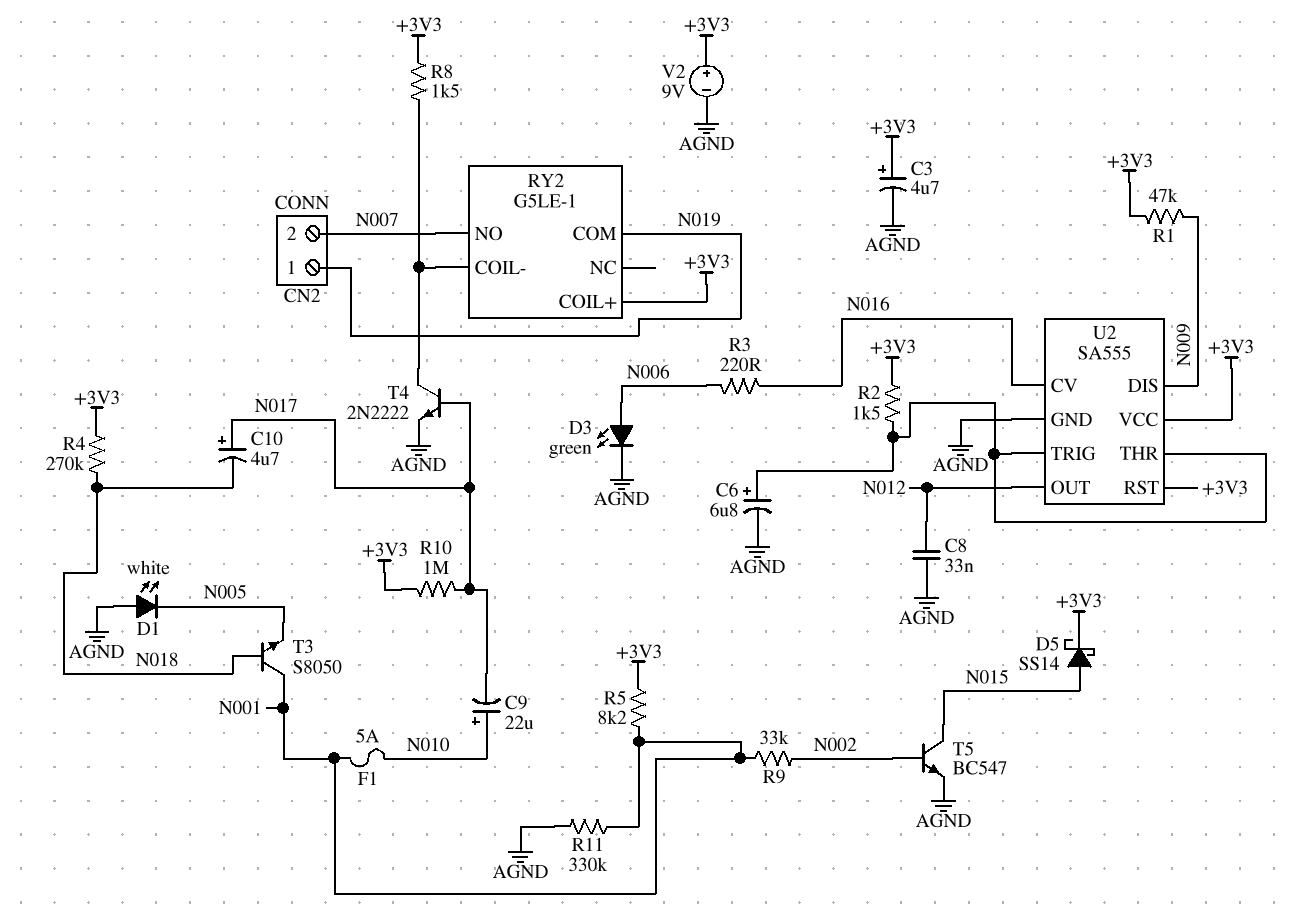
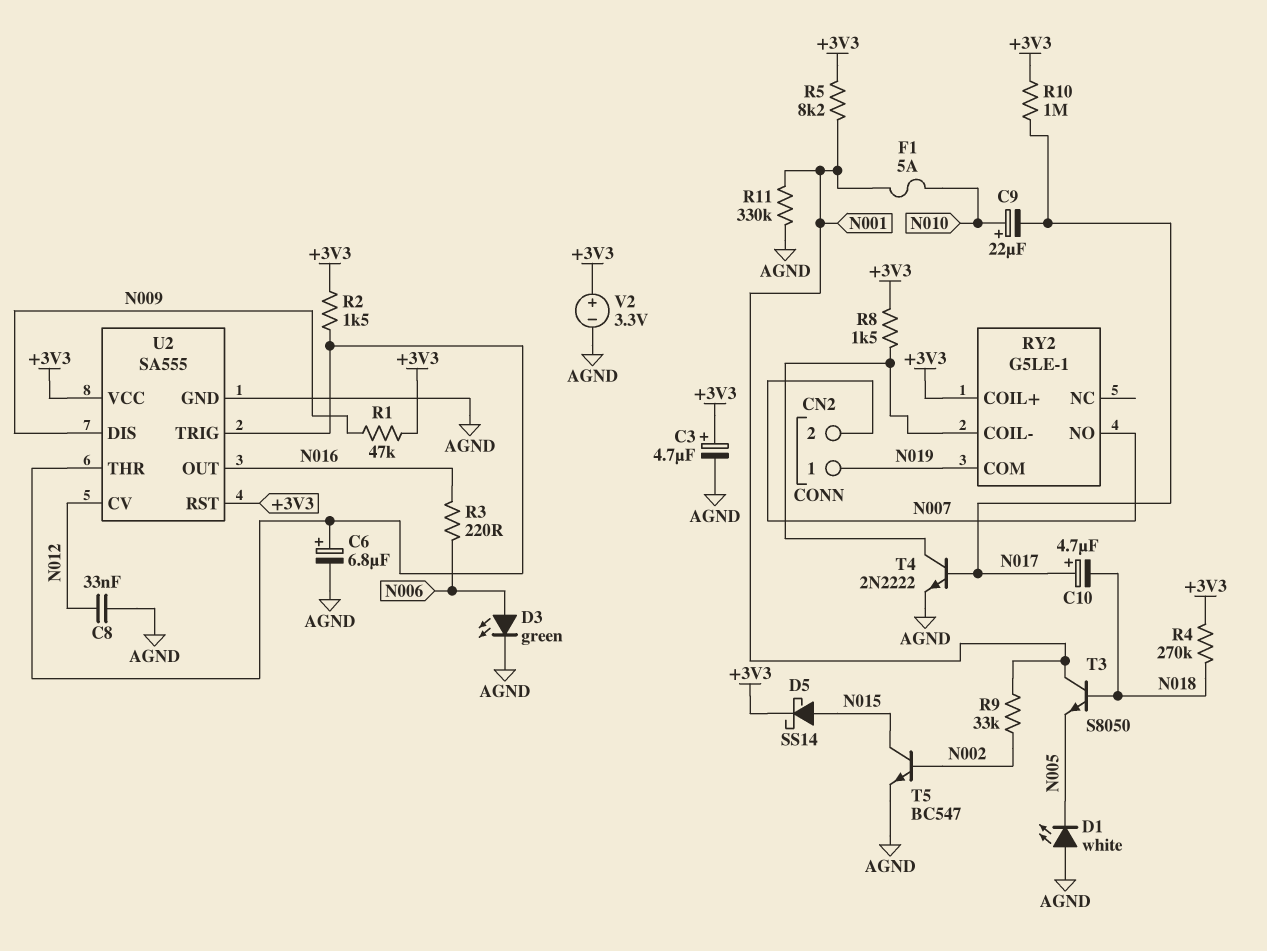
U2 pin CV: N016 -> N012
U2 pin OUT: N012 -> N016
V2: 9V (plus +3V3, minus AGND) -> 3.3V (plus +3V3, minus AGND)

